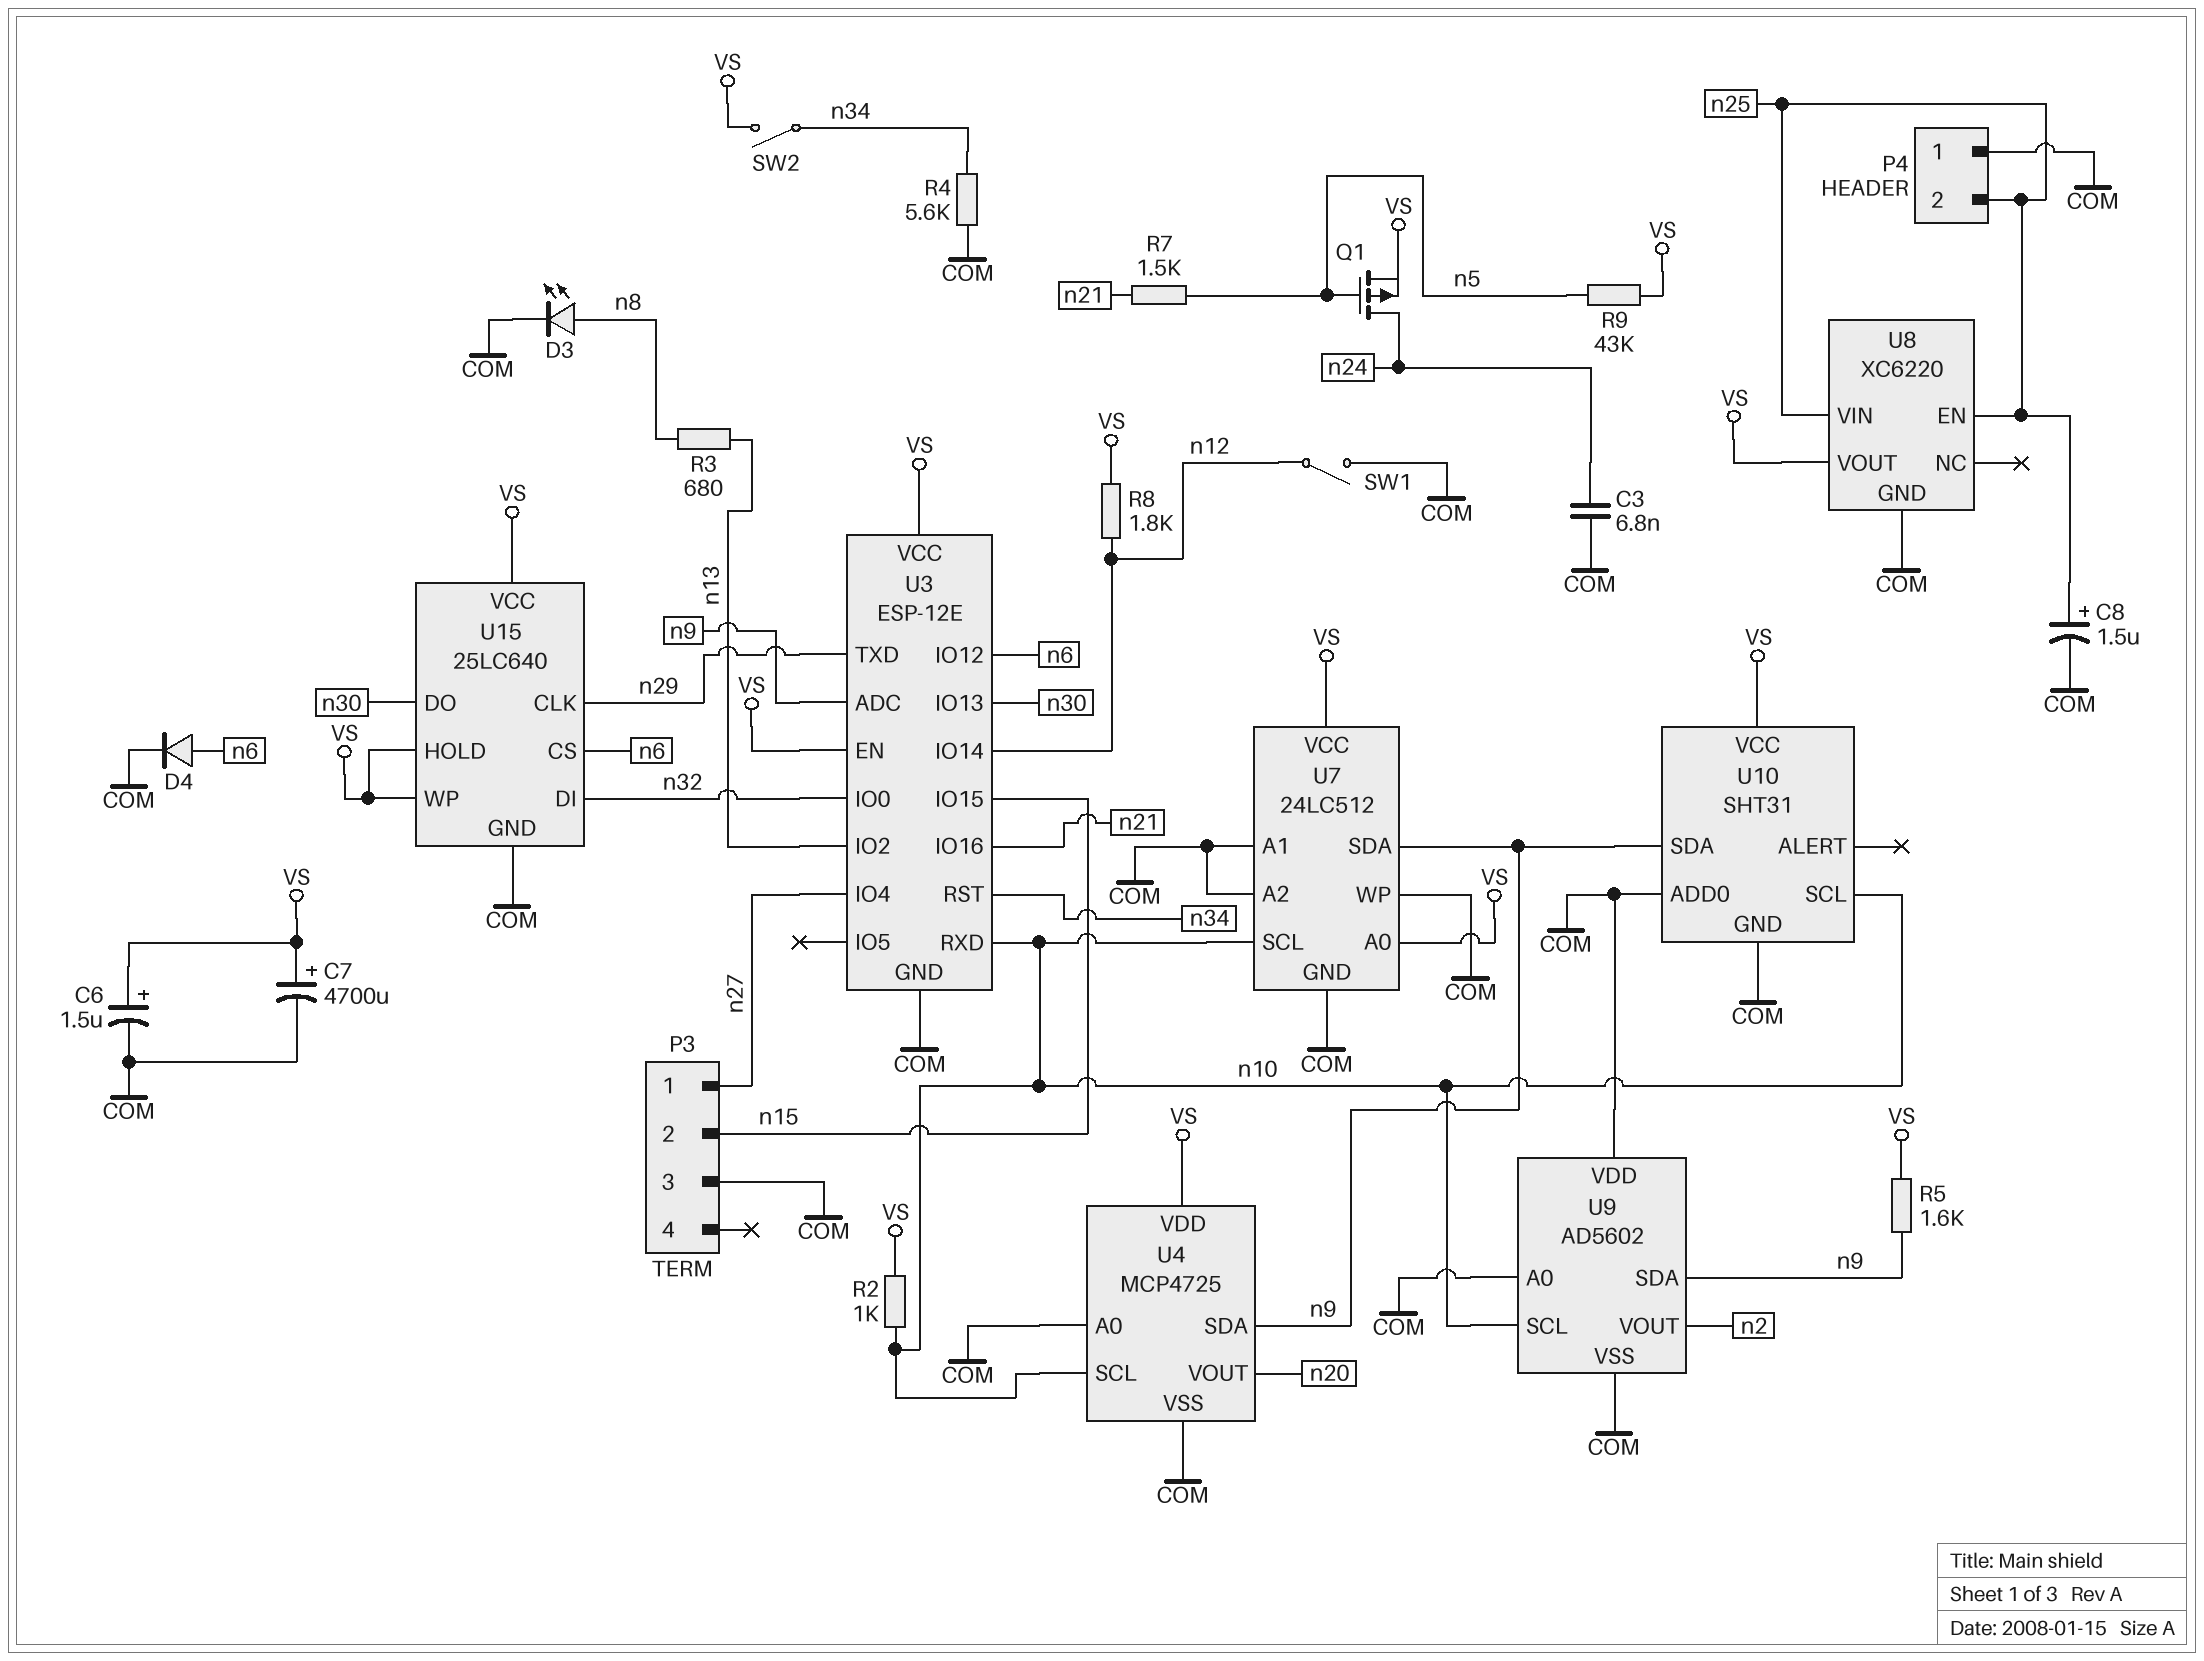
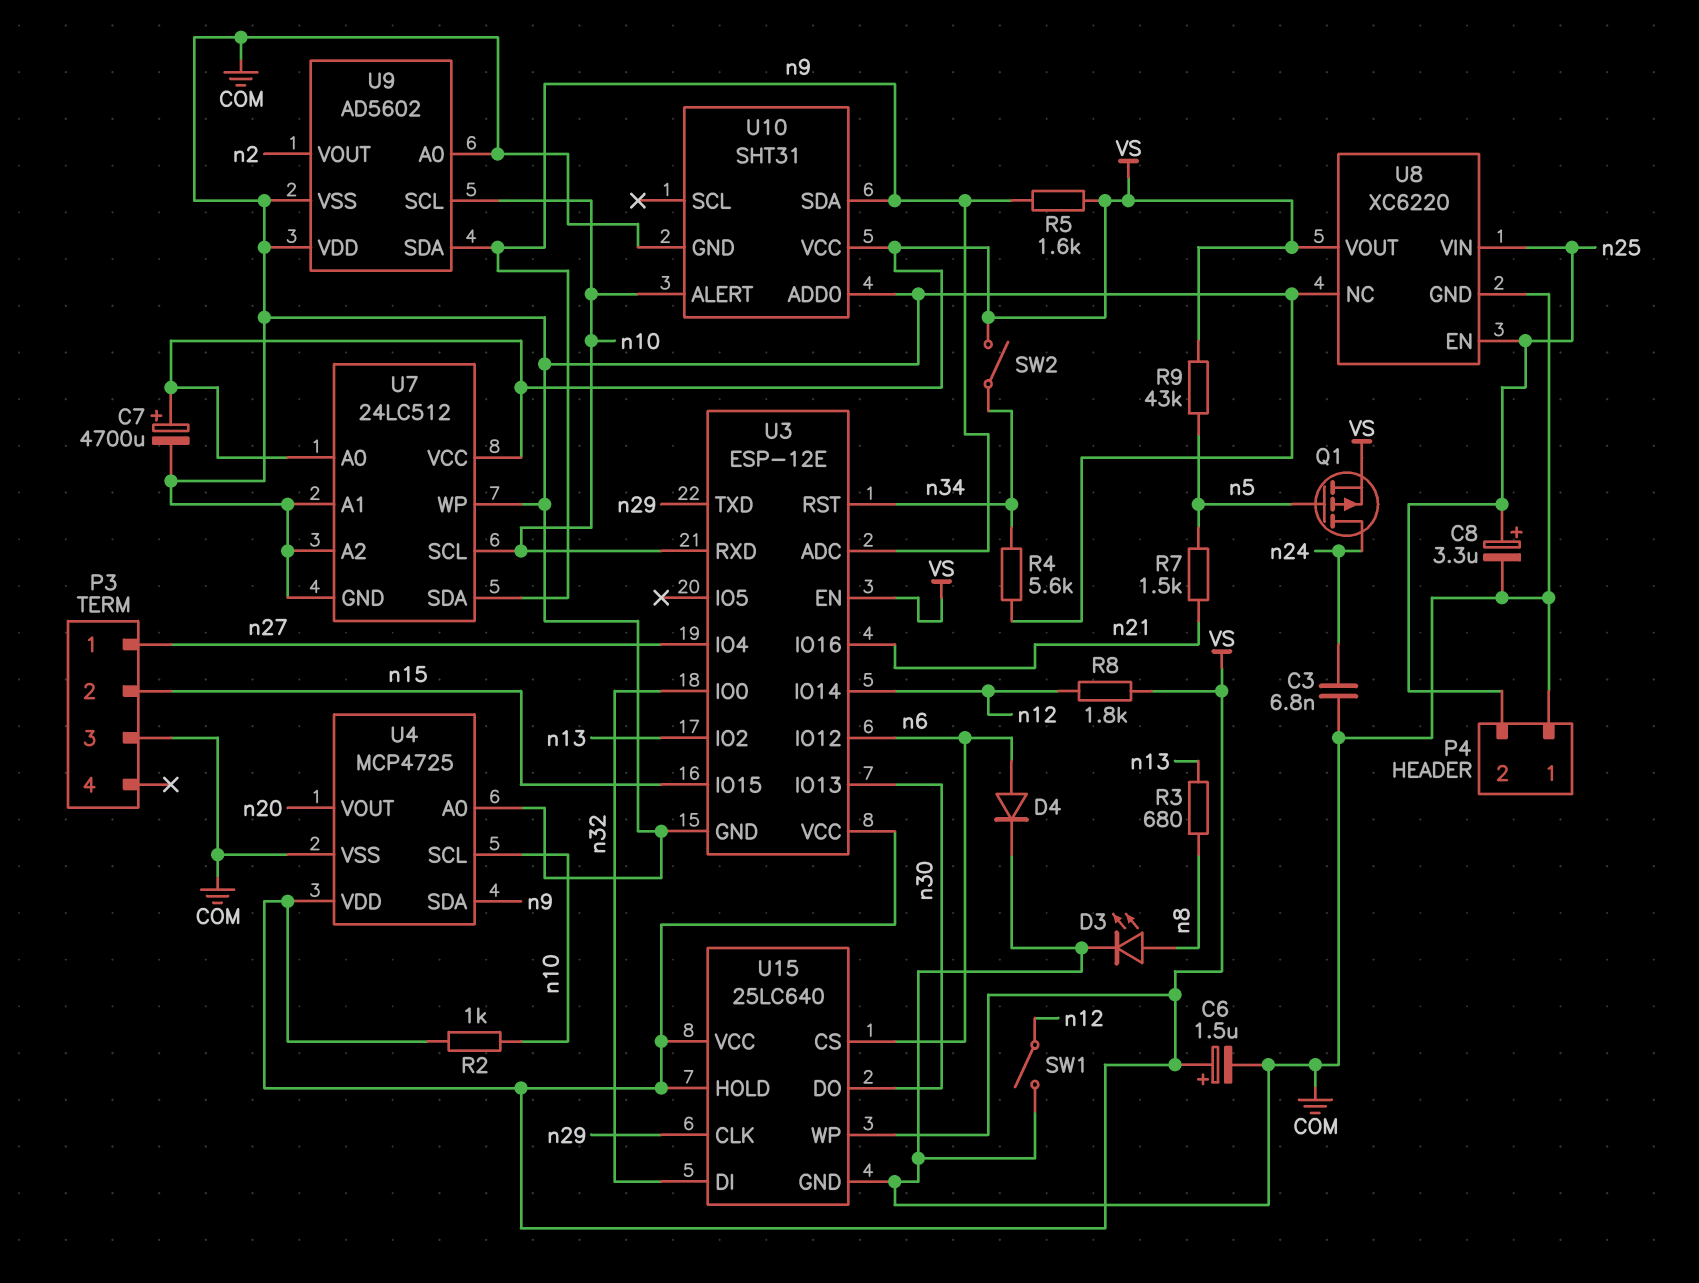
C8: 1.5uF (plus n25, minus COM) -> 3.3uF (plus n25, minus COM)
U8 pin NC: none -> COM
U10 pin ALERT: none -> n10
U10 pin SCL: n10 -> none

